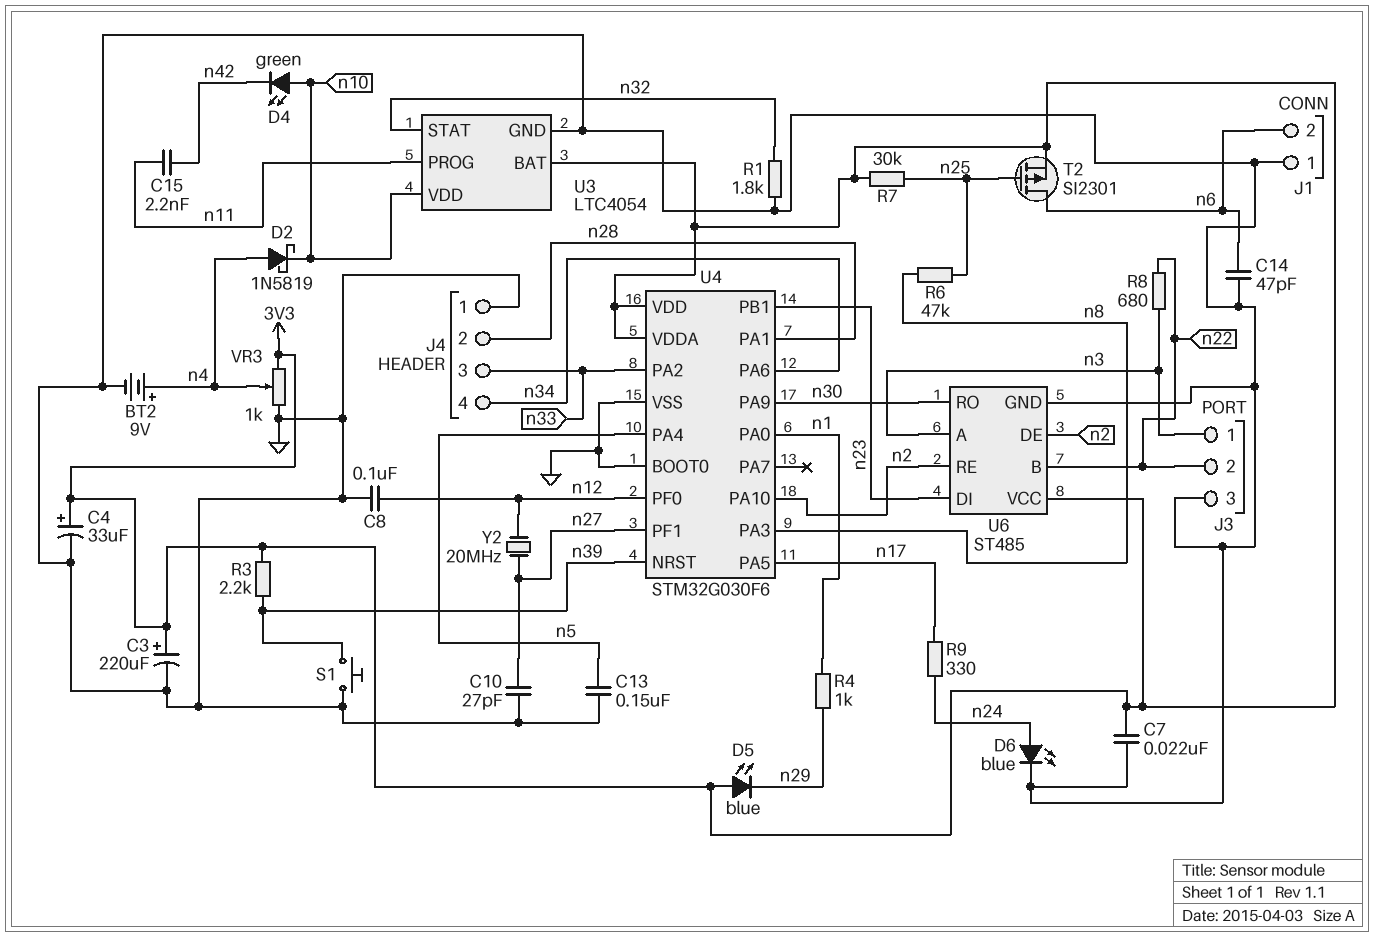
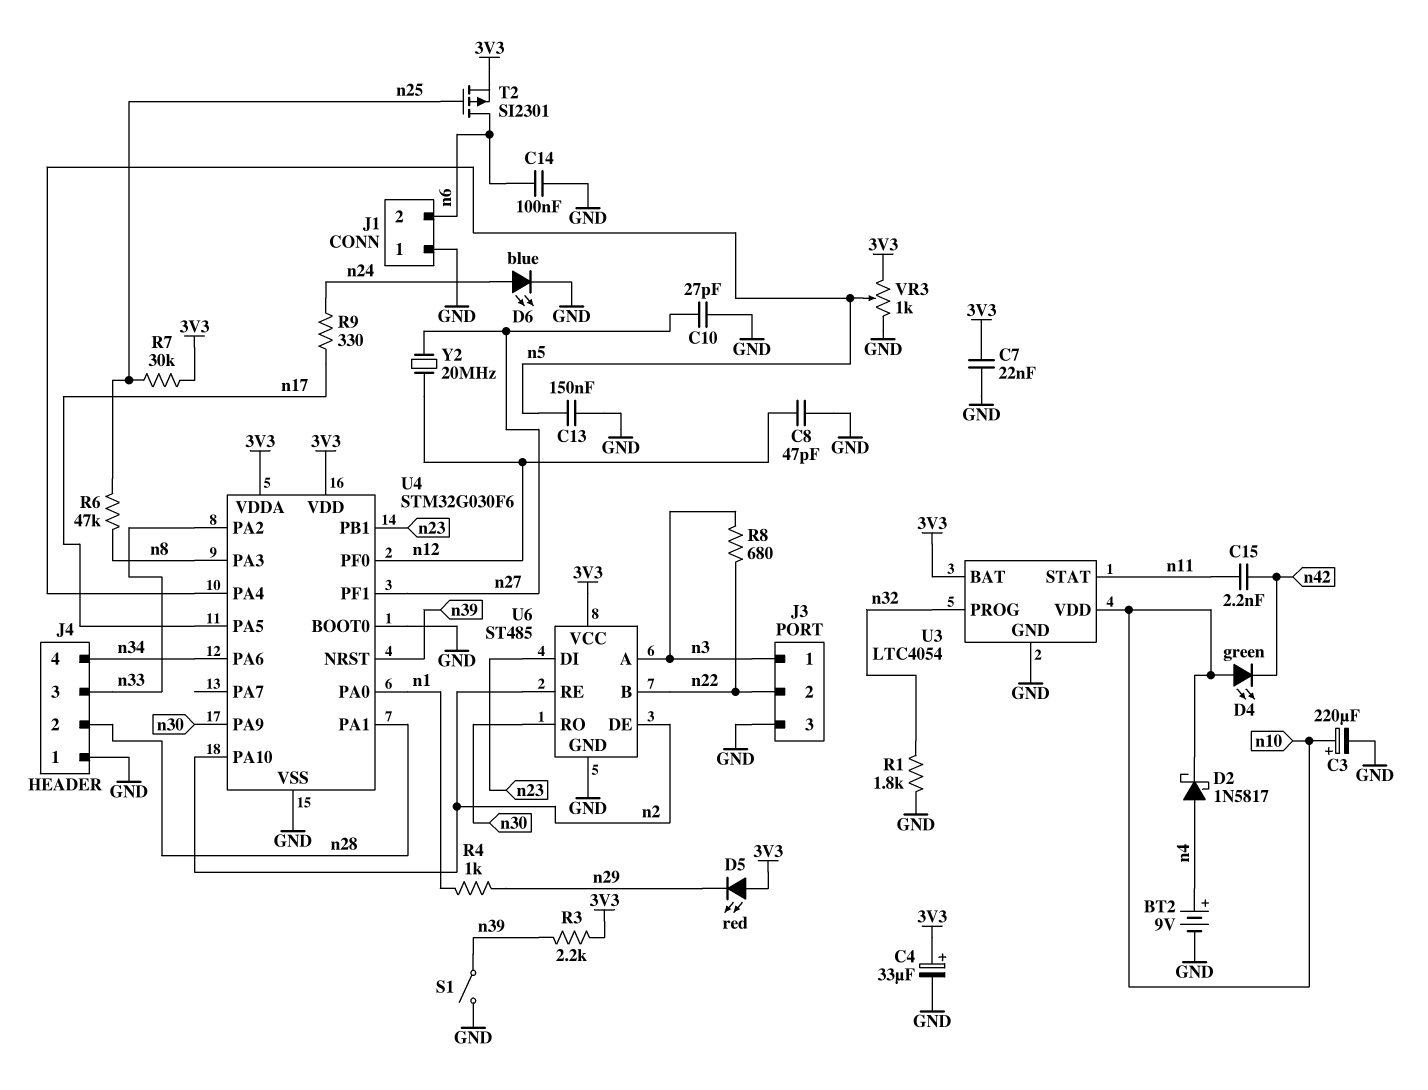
C3: 220uF (plus 3V3, minus GND) -> 220uF (plus n10, minus GND)
C8: 100nF (GND, n12) -> 47pF (GND, n12)
C14: 47pF (GND, n6) -> 100nF (GND, n6)
D2: schottky 1N5819 (A n4, K n10) -> schottky 1N5817 (A n4, K n10)
D5: LED blue (A 3V3, K n29) -> LED red (A 3V3, K n29)
S1: button (GND, n39) -> switch (GND, n39)
U3 pin PROG: n11 -> n32
U3 pin STAT: n32 -> n11
VR3: 1k (3V3, GND, wiper n4) -> 1k (3V3, GND, wiper n5)

